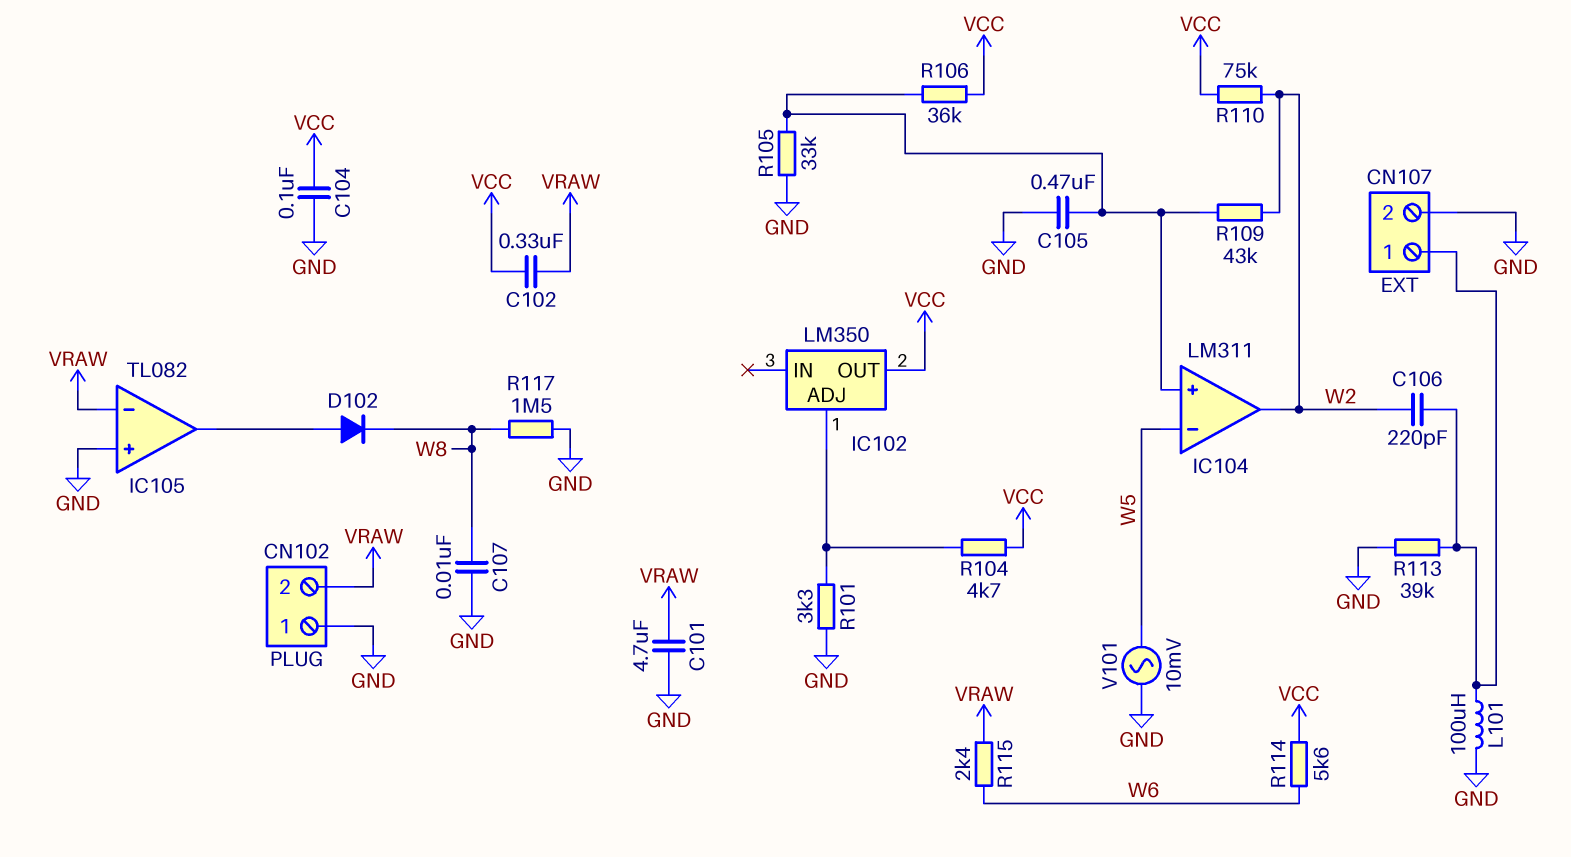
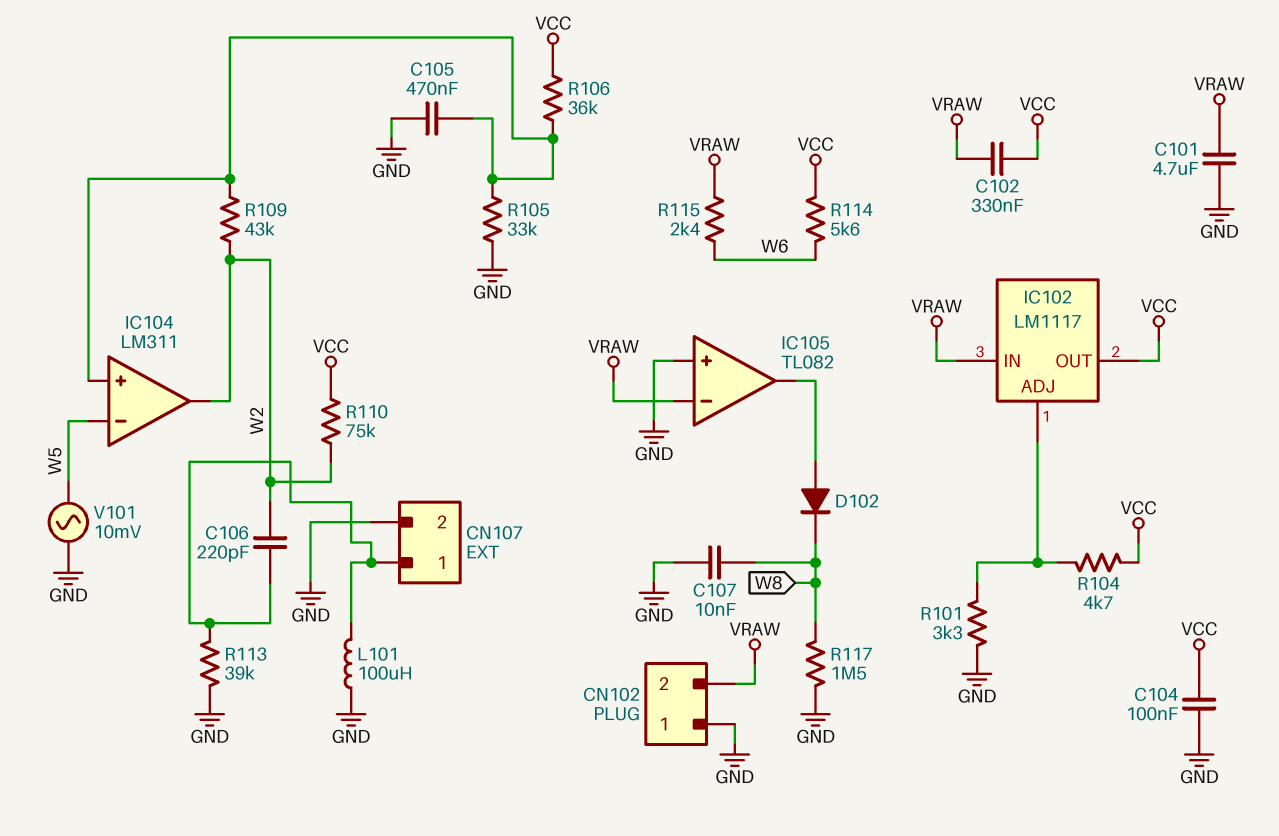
IC102: LM350 -> LM1117
IC102 pin IN: none -> VRAW

